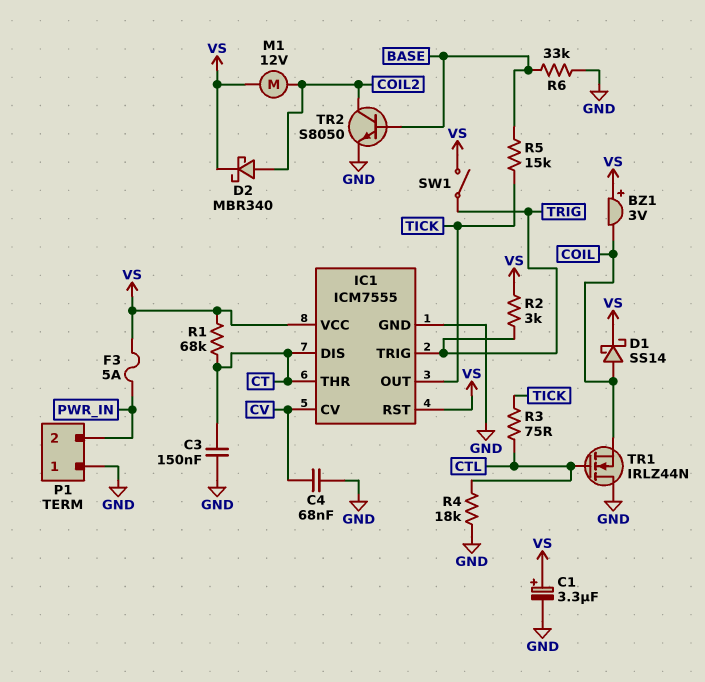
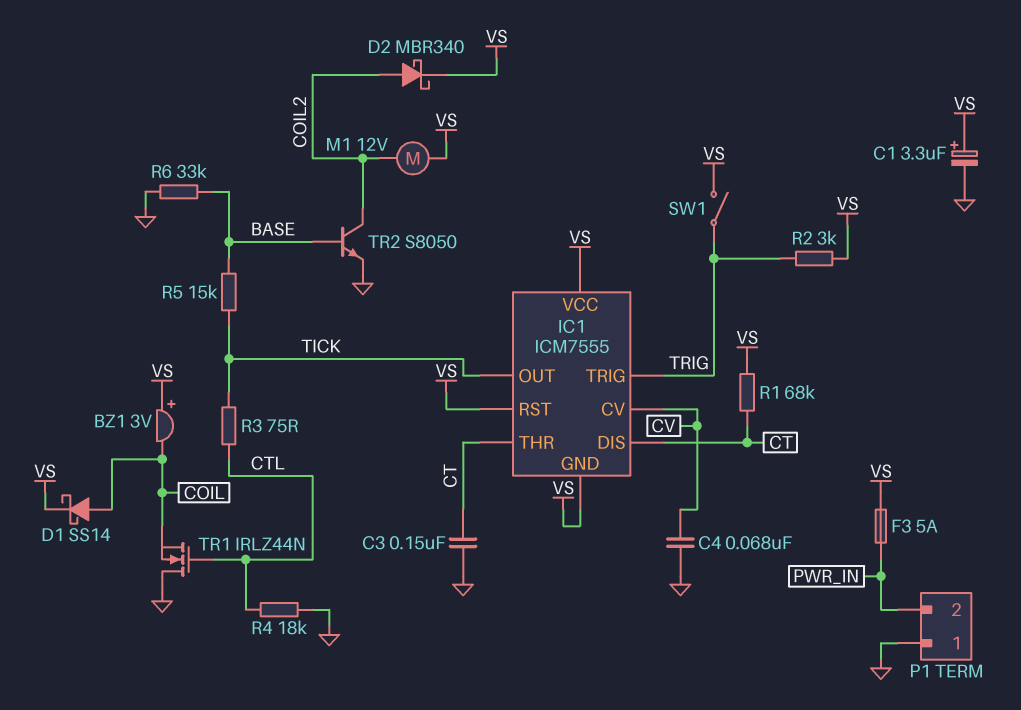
IC1 pin GND: GND -> VS

